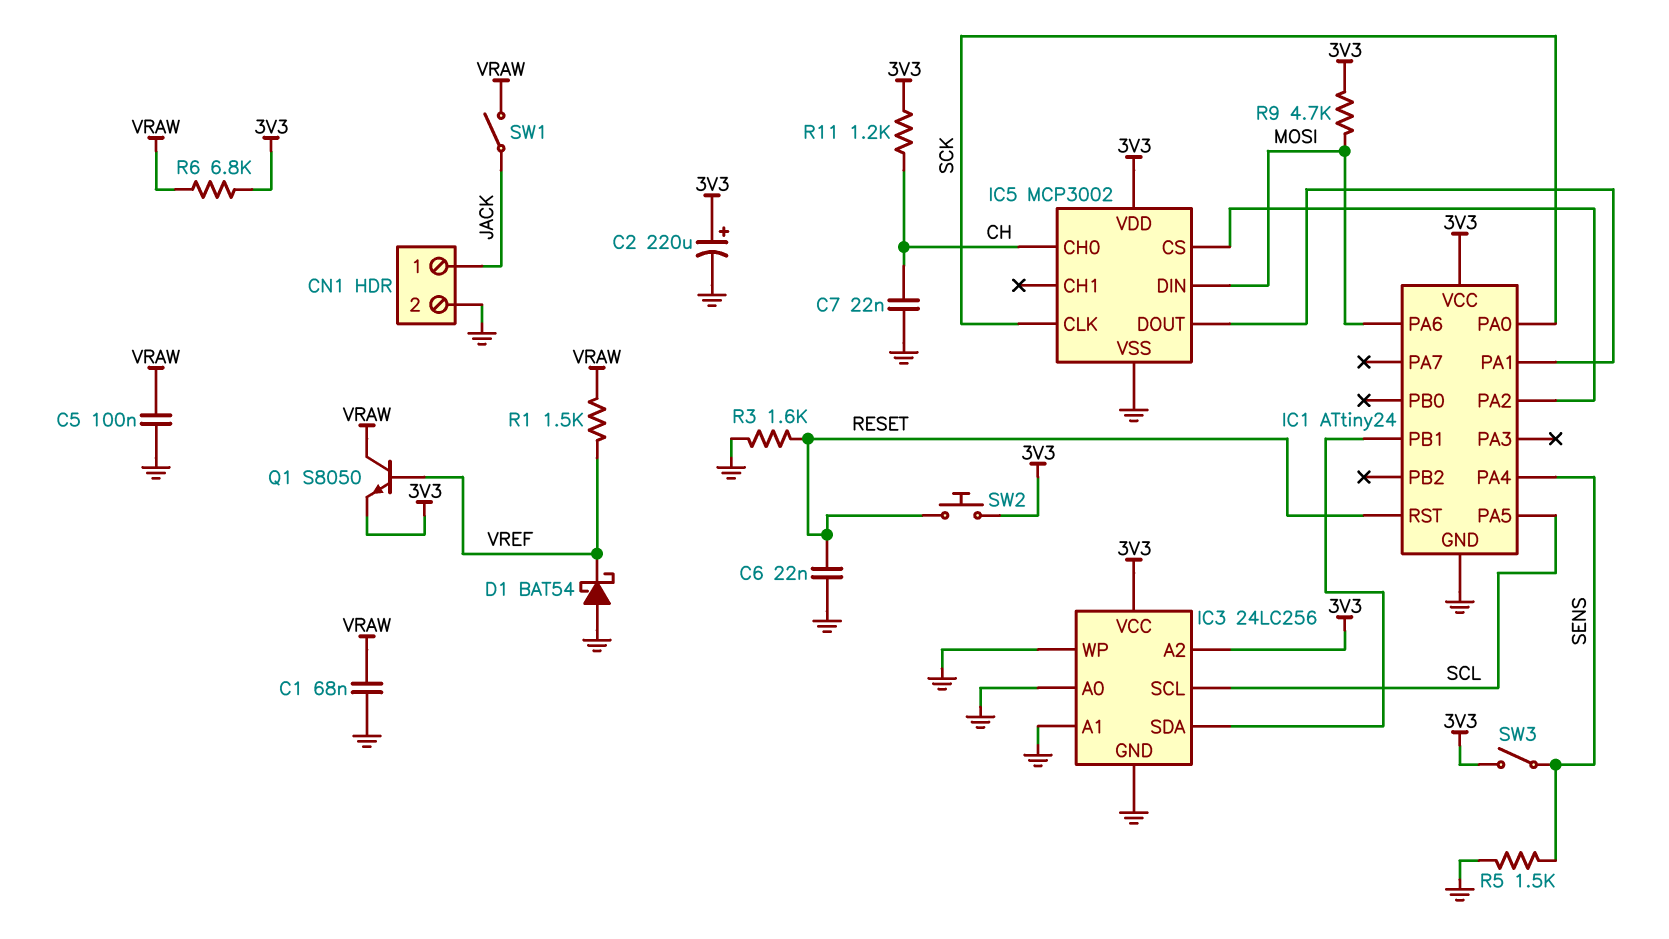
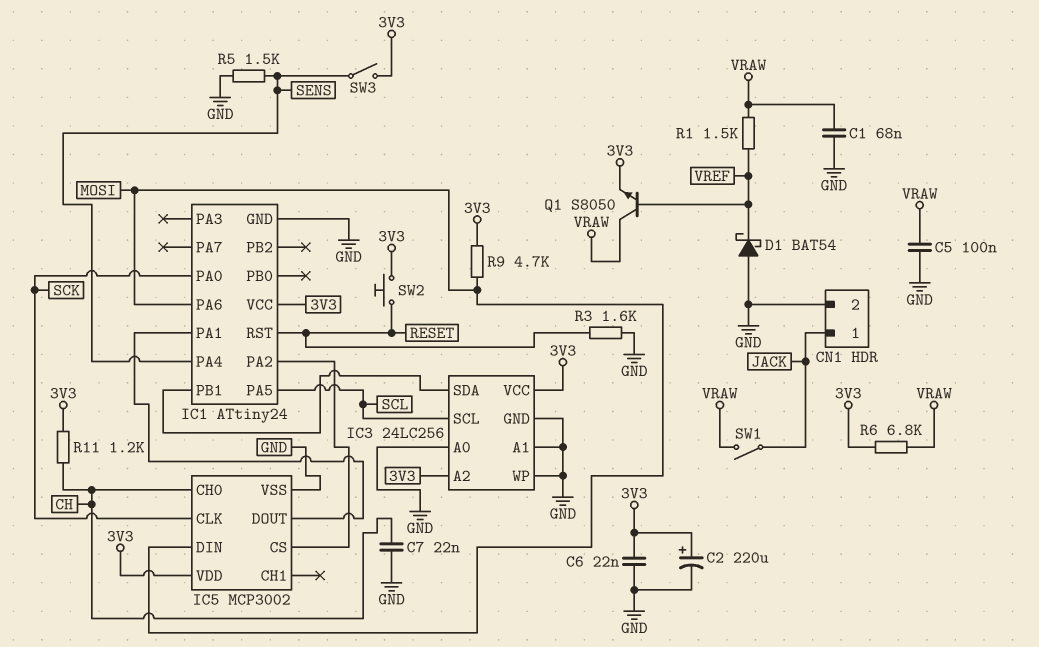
C6: 22nF (GND, RESET) -> 22nF (3V3, GND)

